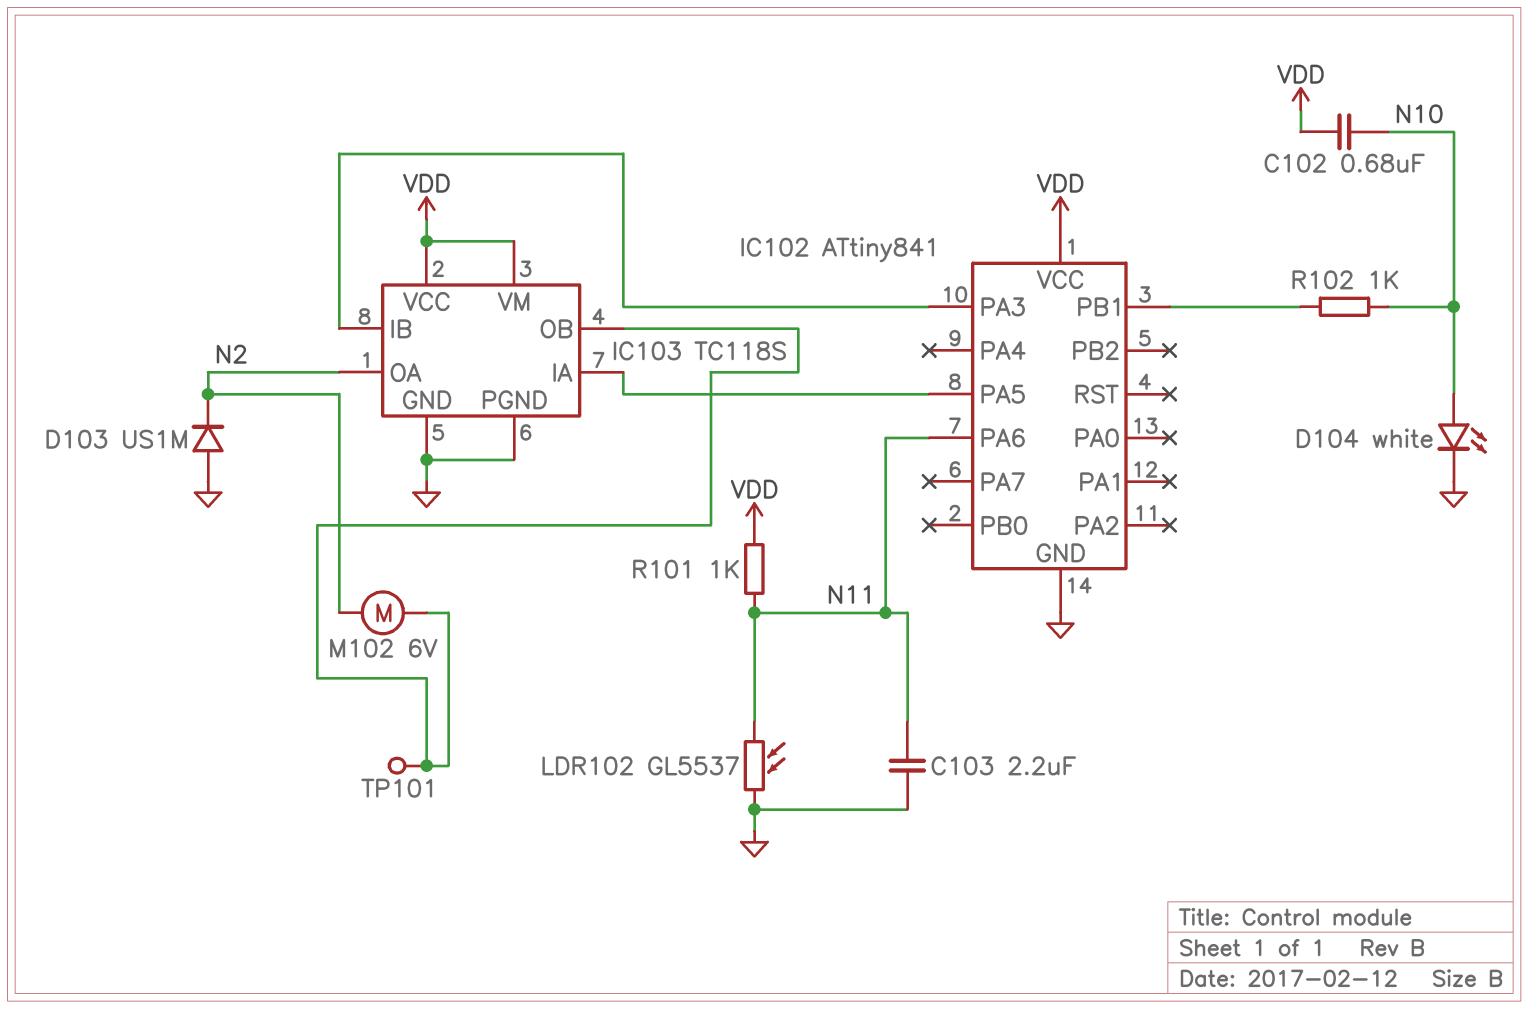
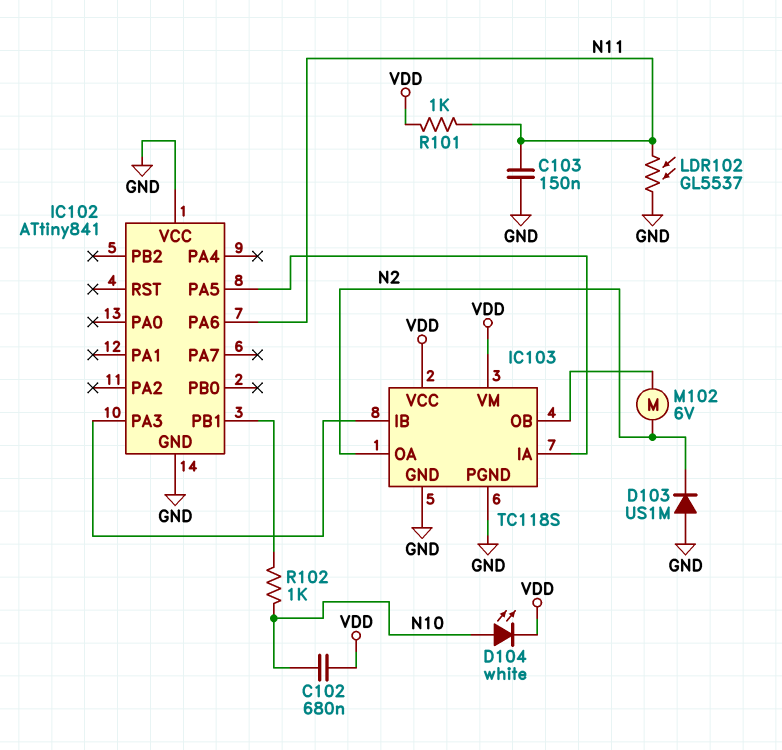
C103: 2.2uF (GND, N11) -> 150nF (GND, N11)
D104: LED white (A N10, K GND) -> LED white (A N10, K VDD)
IC102 pin VCC: VDD -> GND
TP101: test point (IC103/OB) -> none

